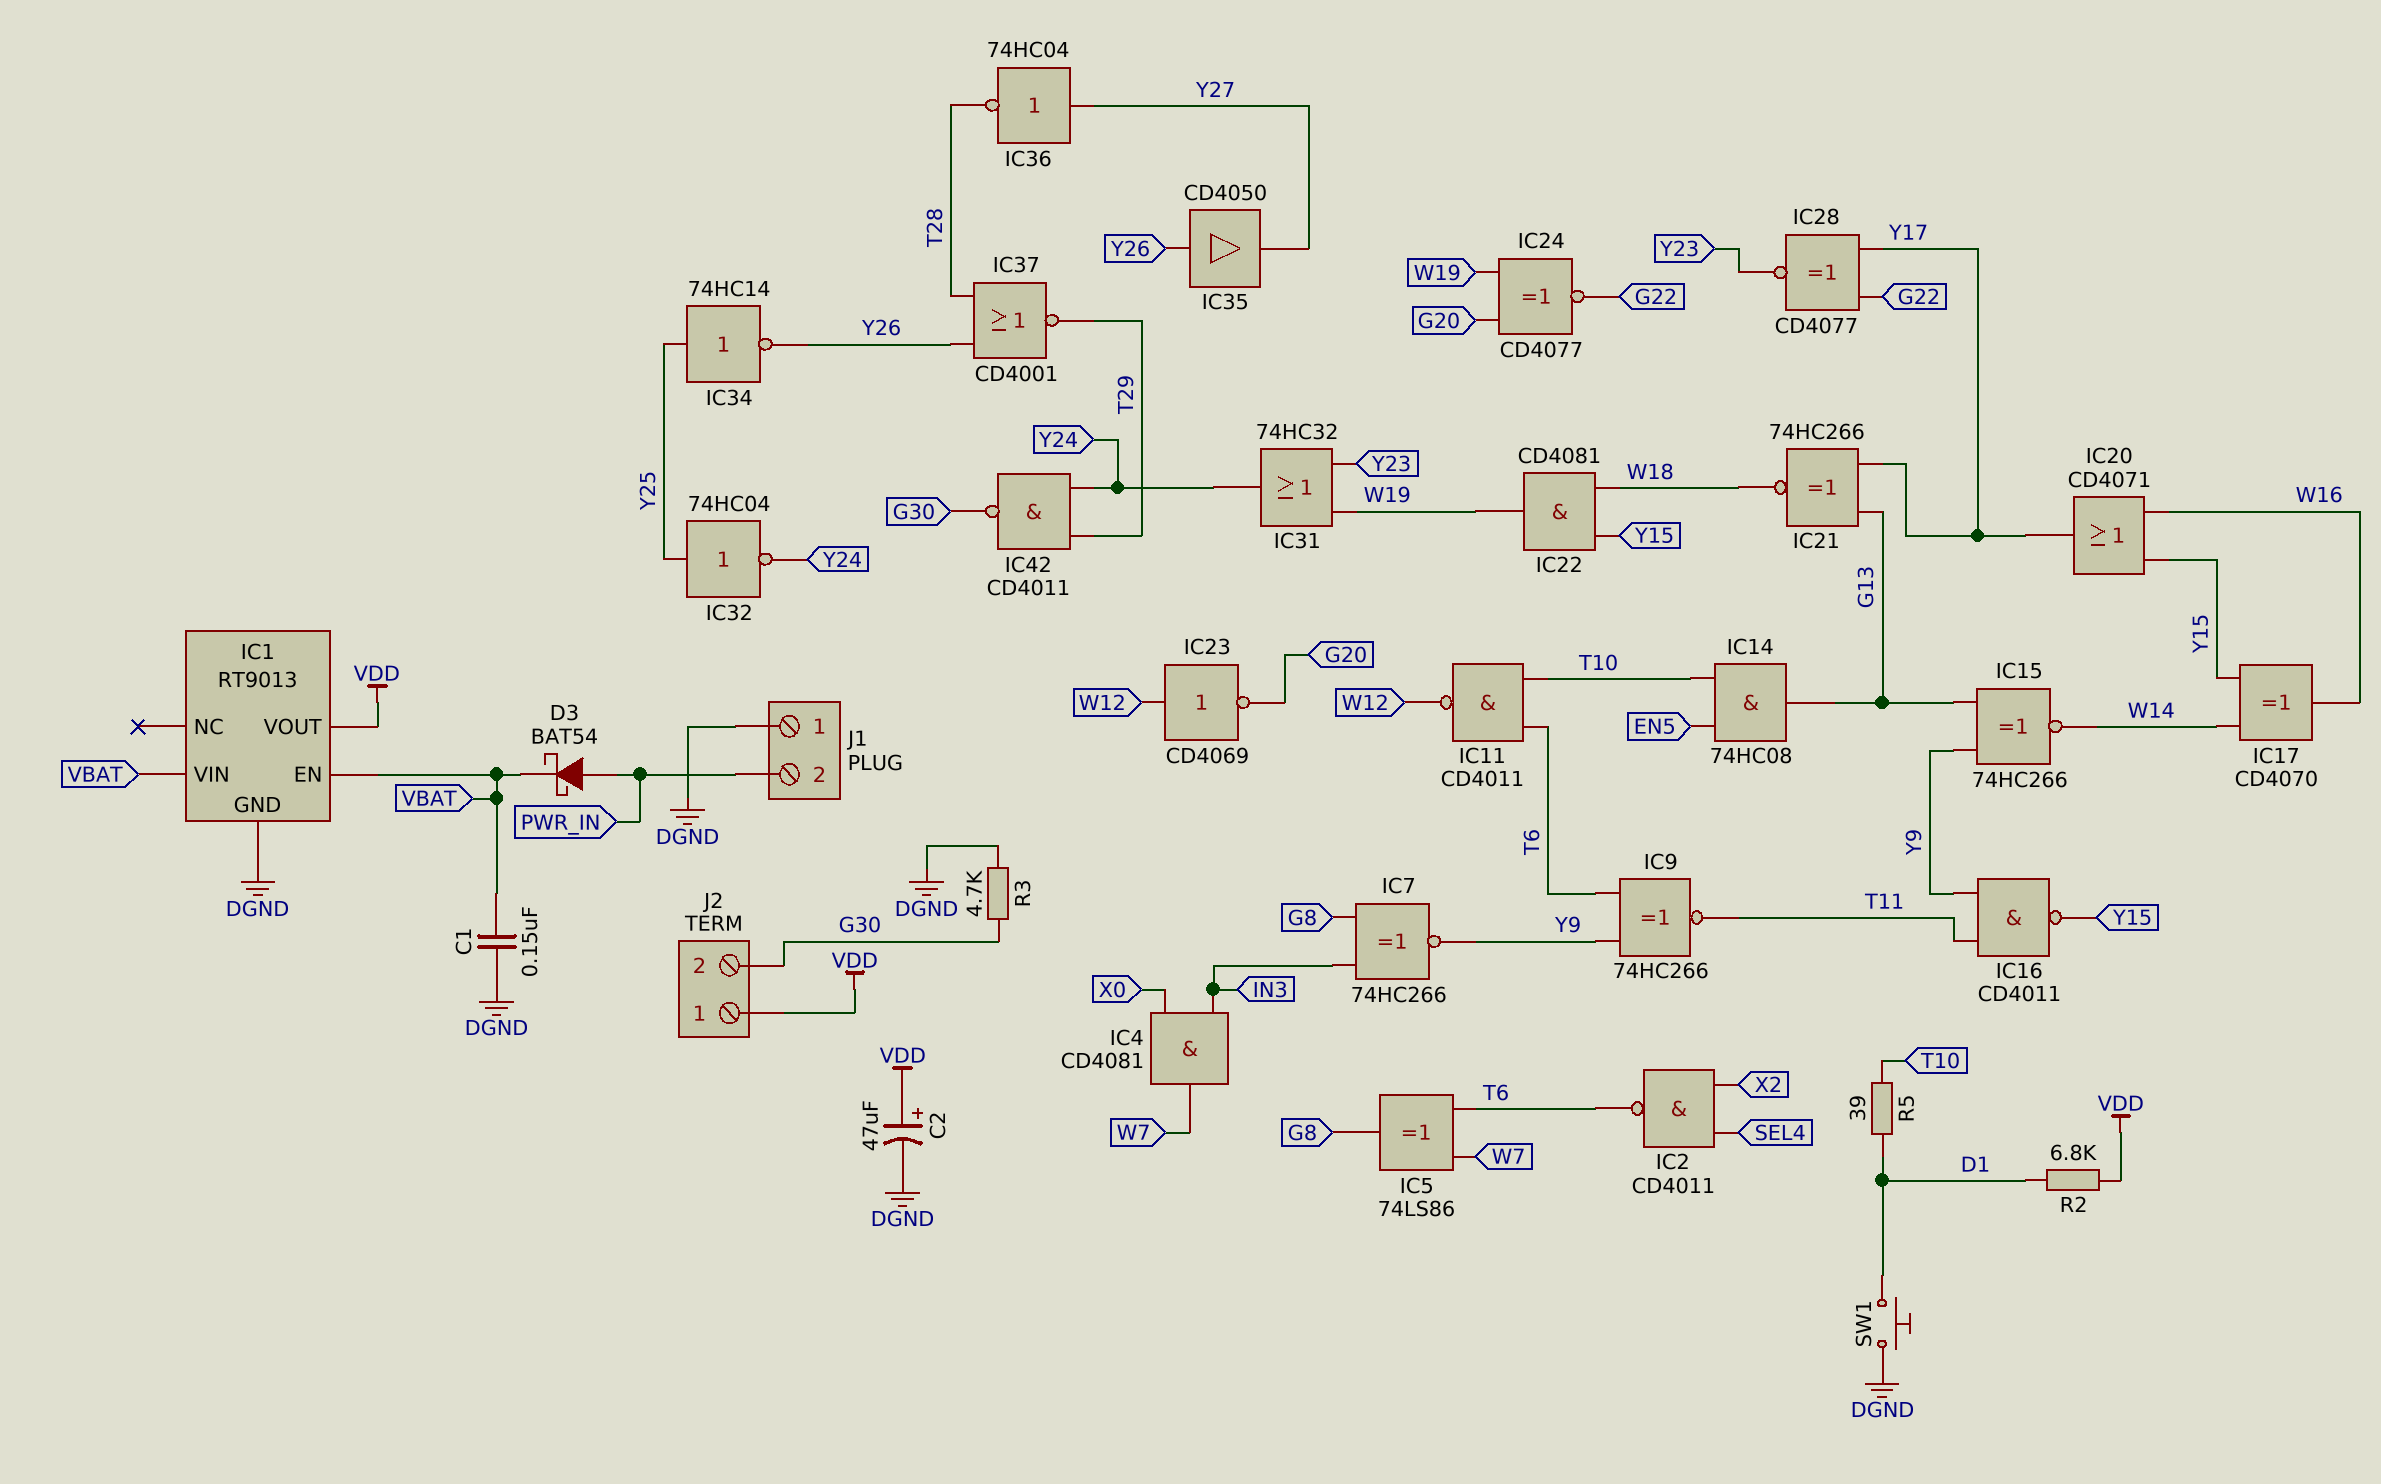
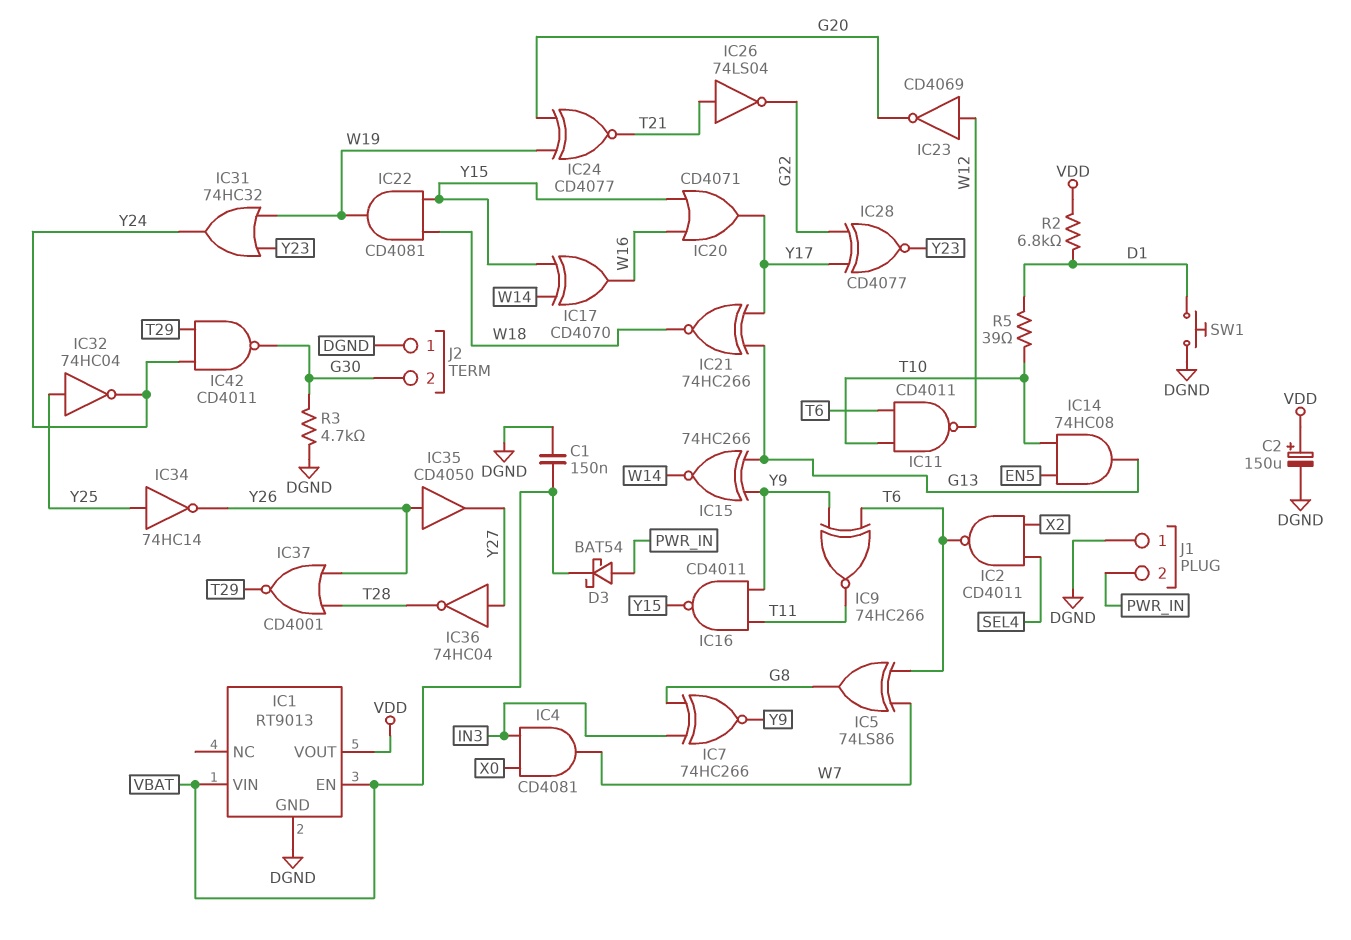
C2: 47uF (plus VDD, minus DGND) -> 150uF (plus VDD, minus DGND)
IC24: XNOR CD4077 (in G20, in W19, out G22) -> XNOR CD4077 (in G20, in W19, out T21)
IC26: none -> NOT 74LS04 (in T21, out G22)
J2 pin 1: VDD -> DGND

